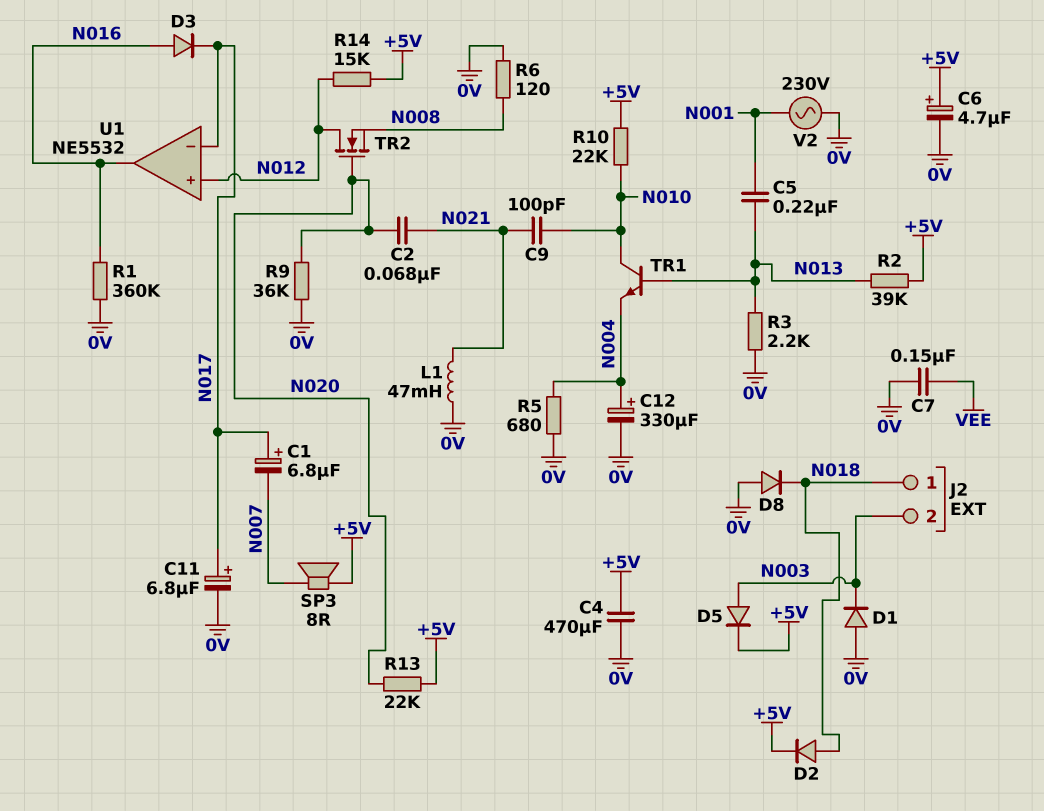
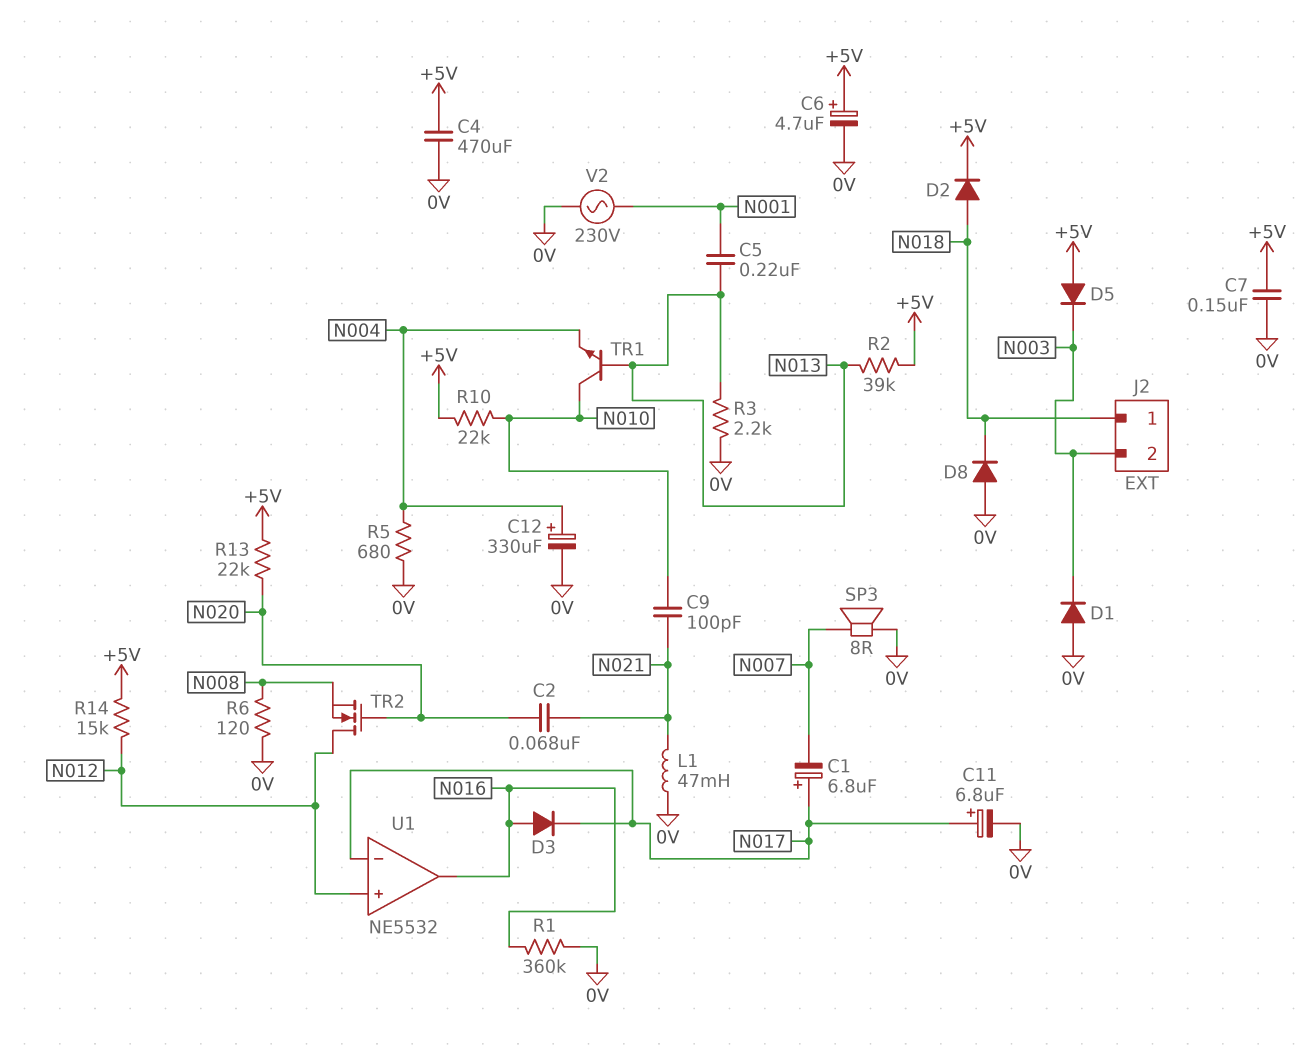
C7: 150nF (0V, VEE) -> 150nF (+5V, 0V)
D5: diode (A N003, K +5V) -> diode (A +5V, K N003)
R9: 36k (0V, N020) -> none
SP3: speaker 8R (+5V, N007) -> speaker 8R (0V, N007)

